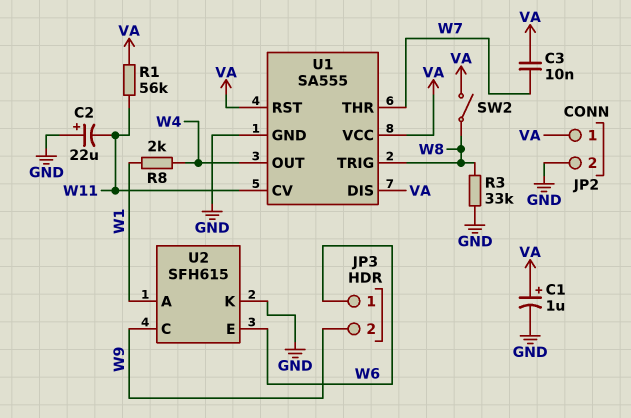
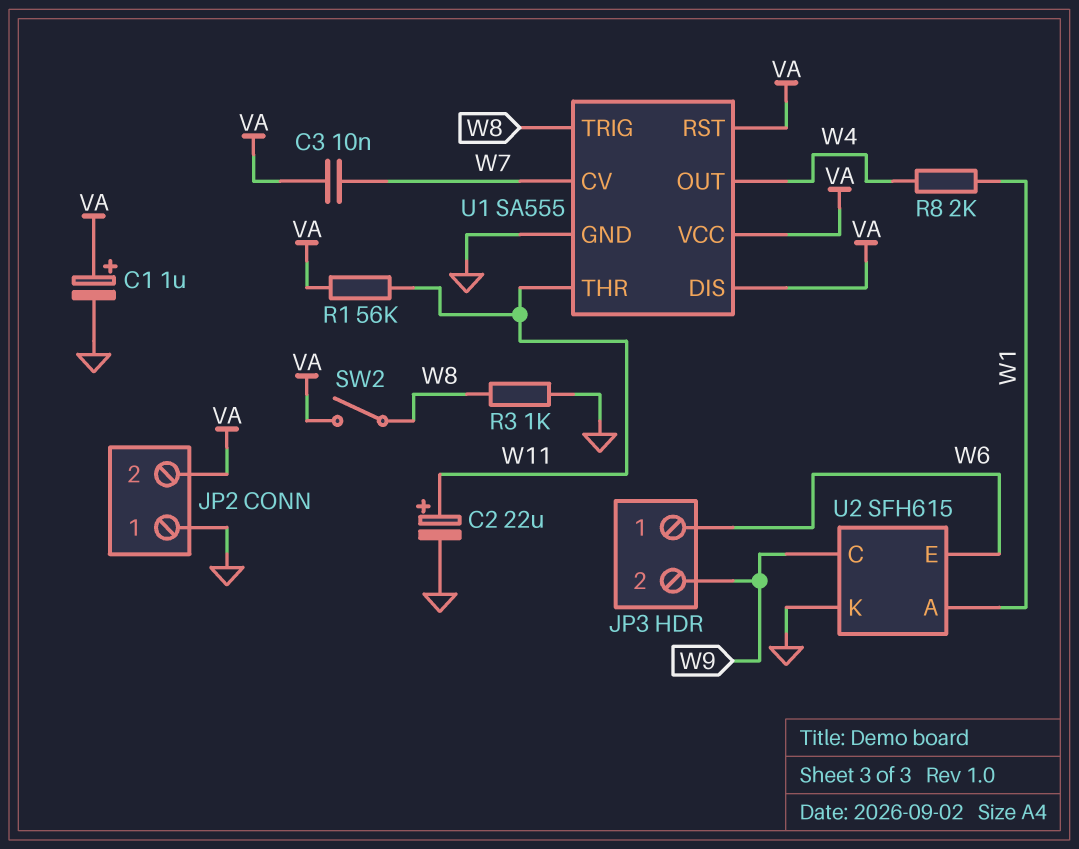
C2: 22uF (plus GND, minus W11) -> 22uF (plus W11, minus GND)
JP2 pin 1: VA -> GND
JP2 pin 2: GND -> VA
R3: 33k (GND, W8) -> 1k (GND, W8)
U1 pin CV: W11 -> W7
U1 pin THR: W7 -> W11

